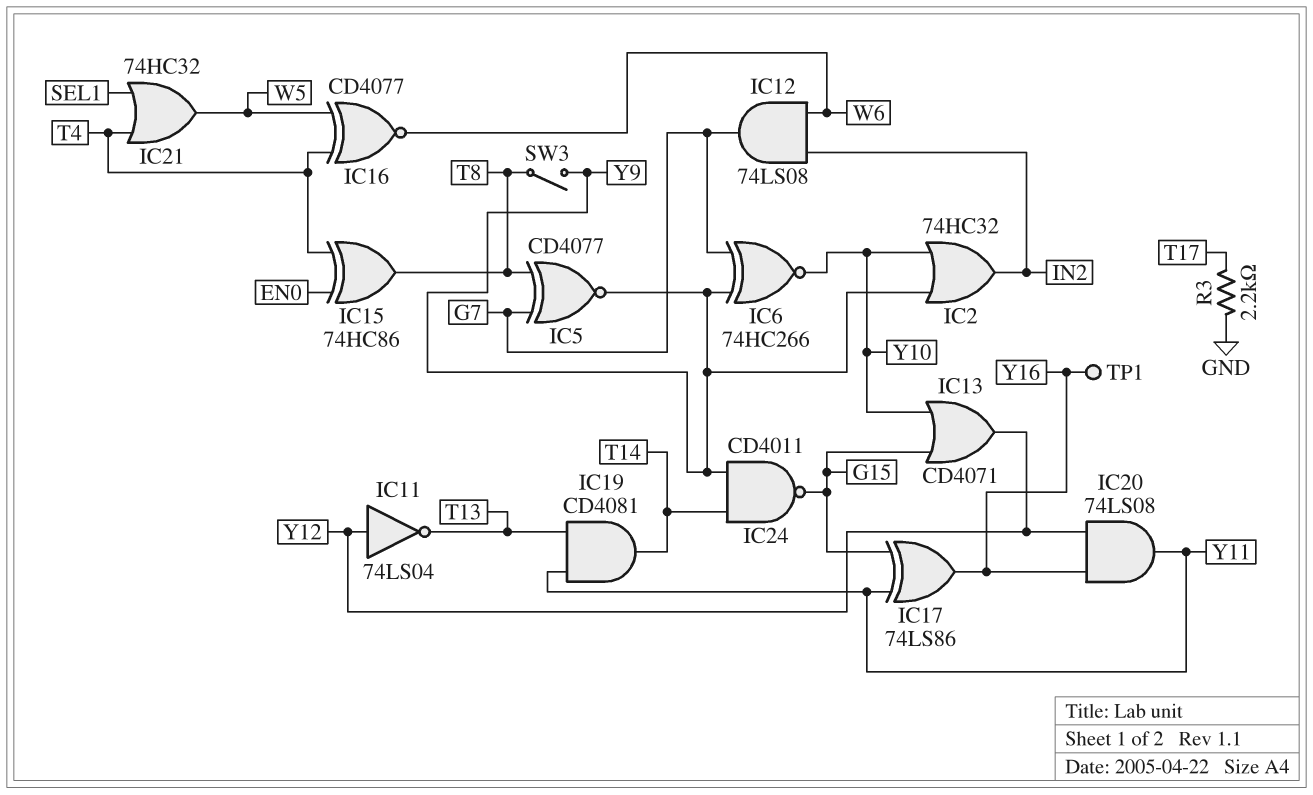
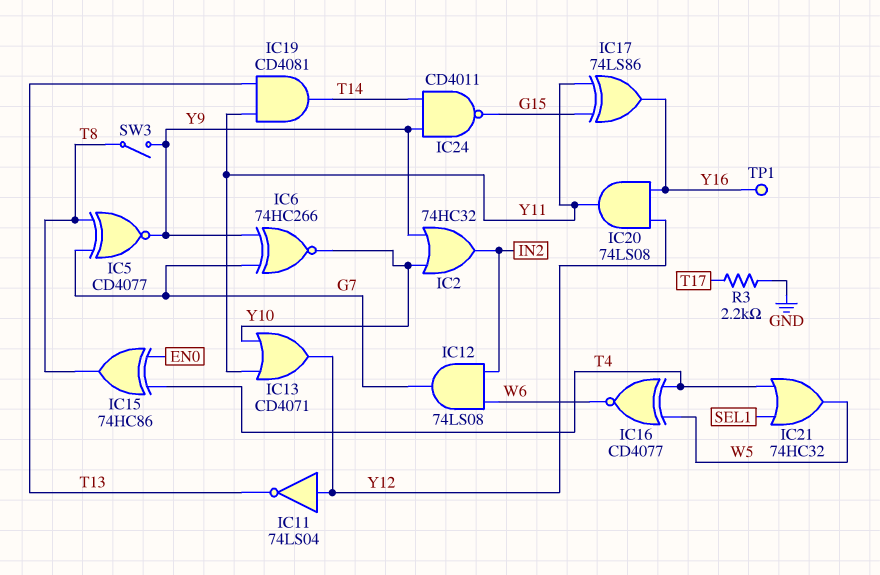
IC13: OR CD4071 (in G15, in Y10, out Y12) -> OR CD4071 (in Y10, in Y11, out Y12)

